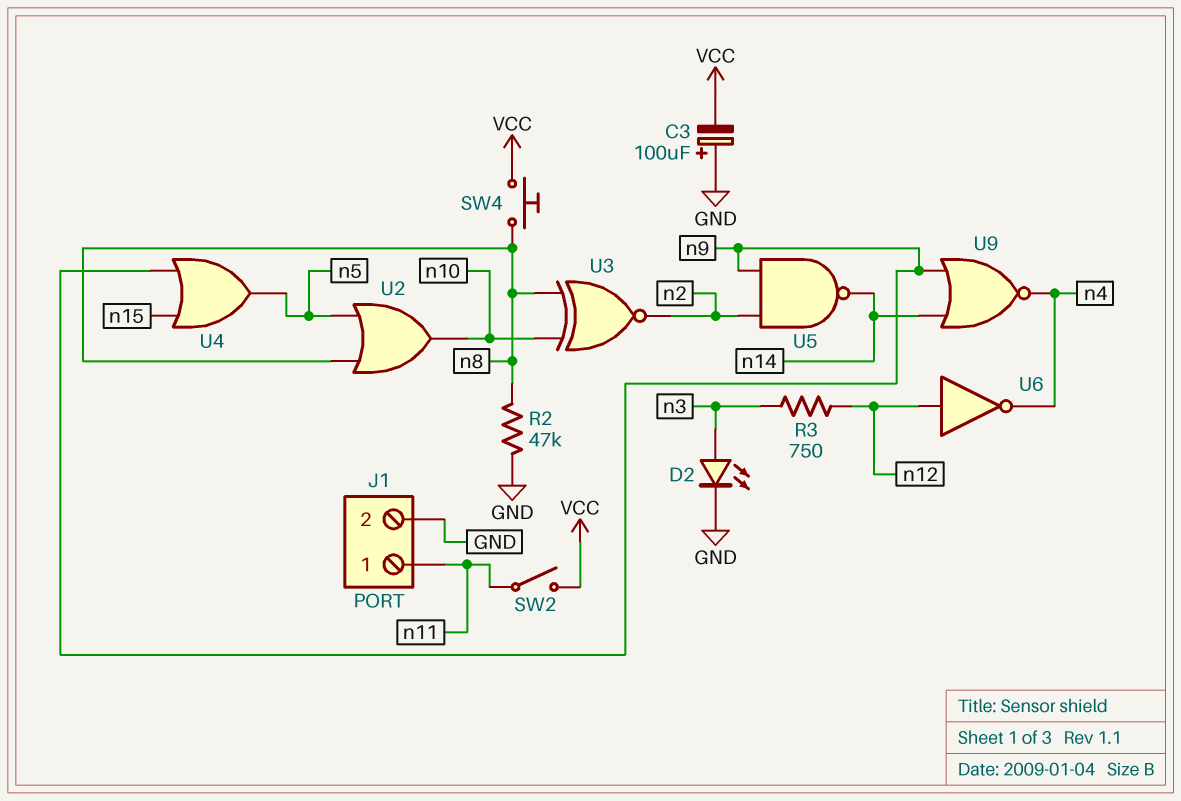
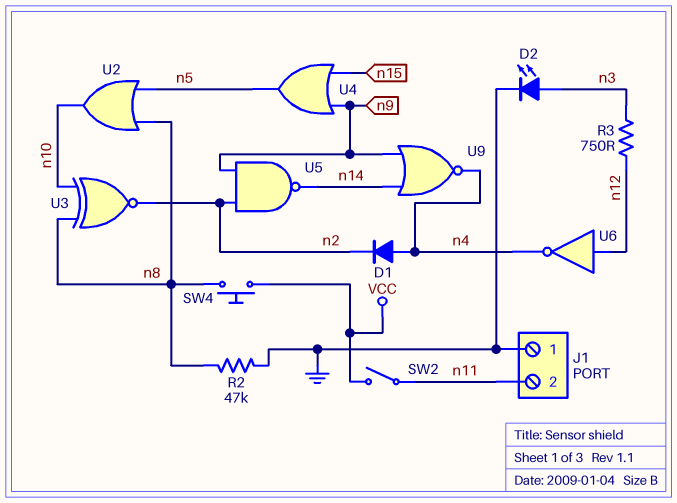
C3: 100uF (plus GND, minus VCC) -> none
D1: none -> diode (A n4, K n2)
J1 pin 1: n11 -> GND
J1 pin 2: GND -> n11

